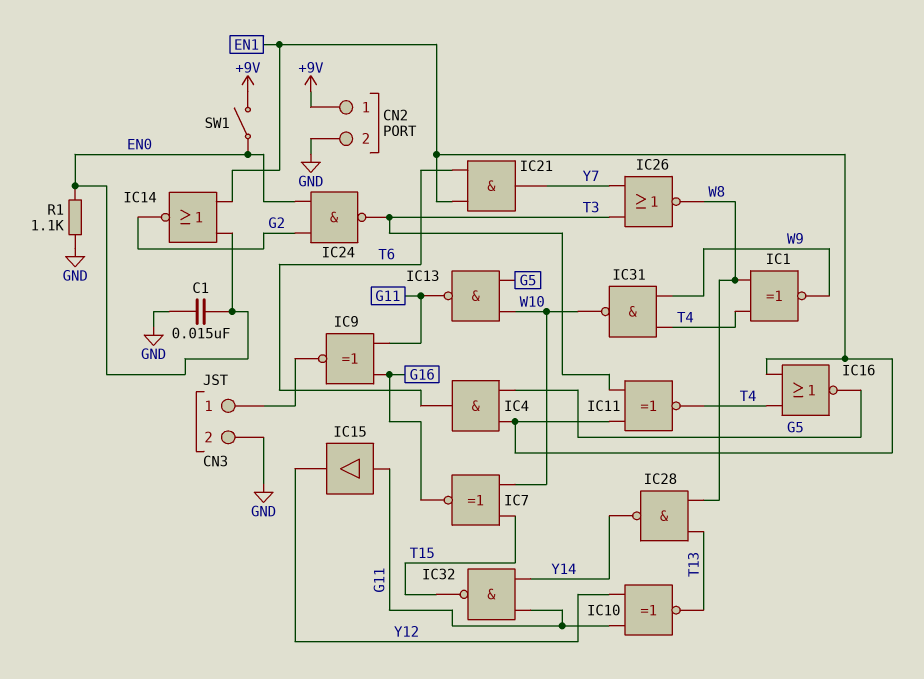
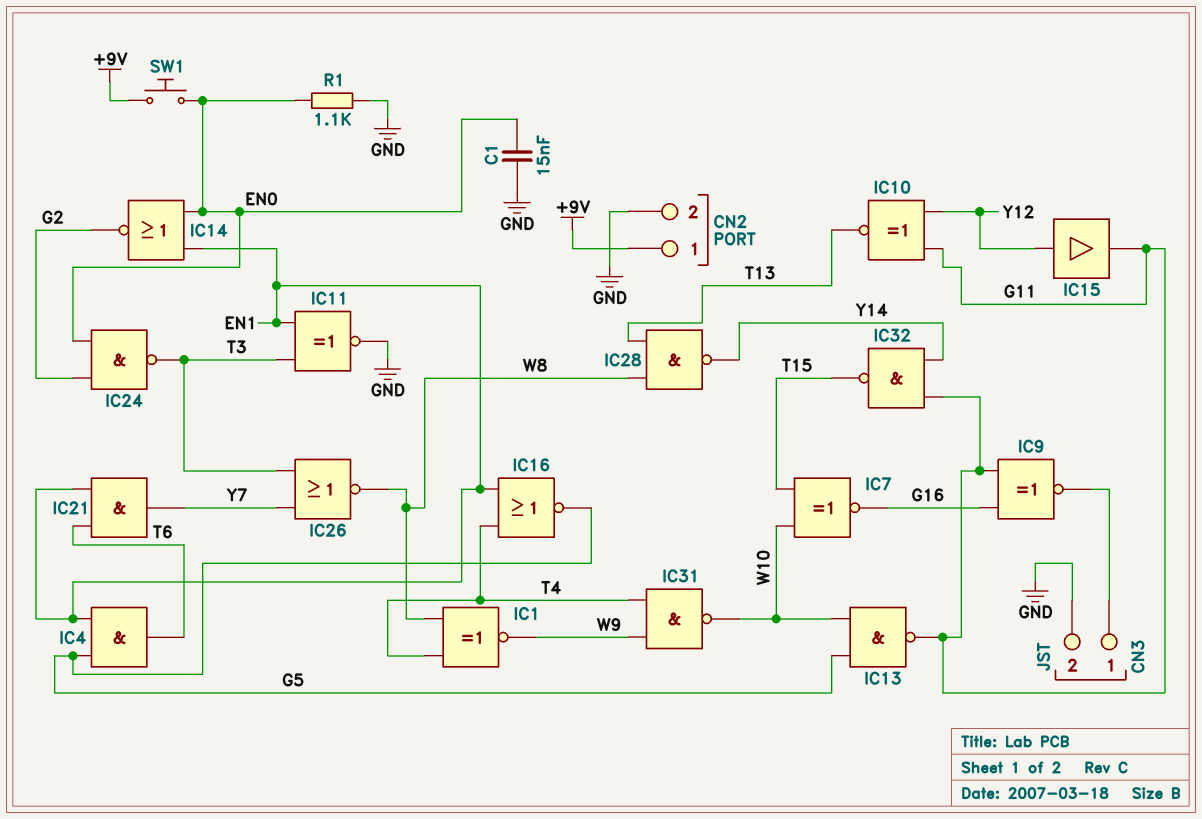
IC11: XNOR (in EN1, in T3, out T4) -> XNOR (in EN1, in T3, out GND)
IC15: buffer (in G11, out Y12) -> buffer (in Y12, out G11)
SW1: switch (+9V, EN0) -> button (+9V, EN0)

